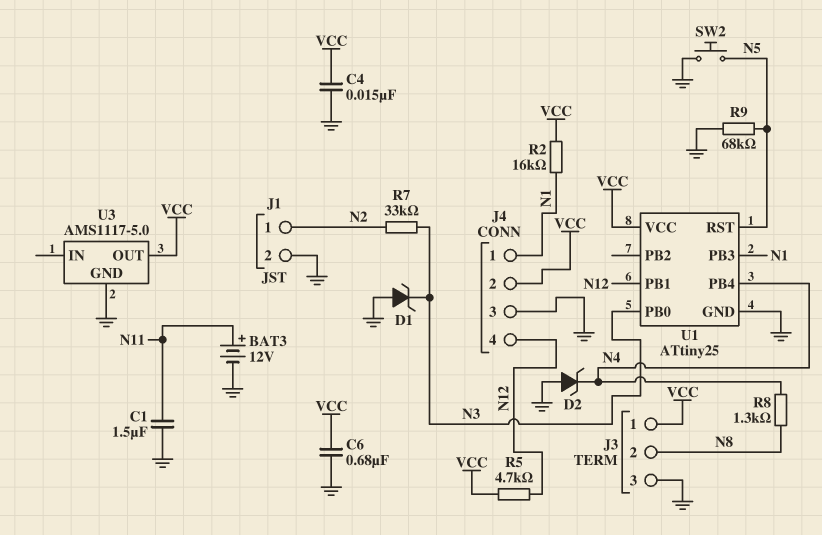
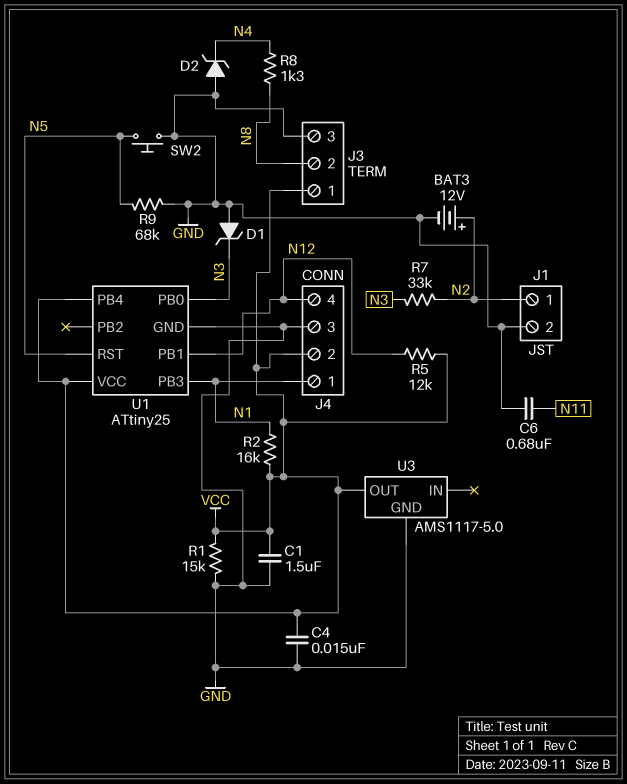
BAT3: 12V (plus N11, minus GND) -> 12V (plus N2, minus GND)
C1: 1.5uF (GND, N11) -> 1.5uF (GND, VCC)
C6: 680nF (GND, VCC) -> 680nF (GND, N11)
R1: none -> 15k (GND, VCC)
R5: 4.7k (N12, VCC) -> 12k (N12, VCC)
U1 pin PB4: N4 -> VCC

